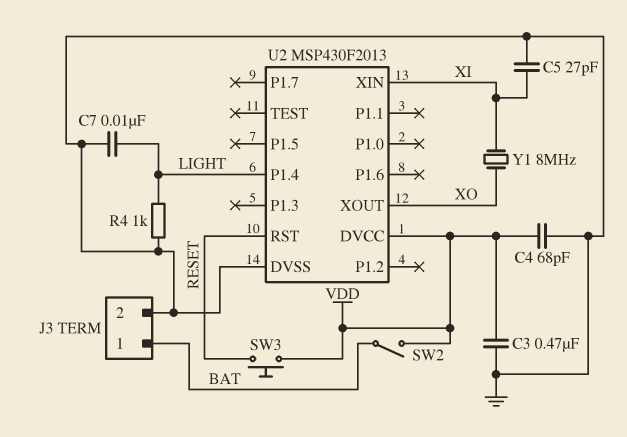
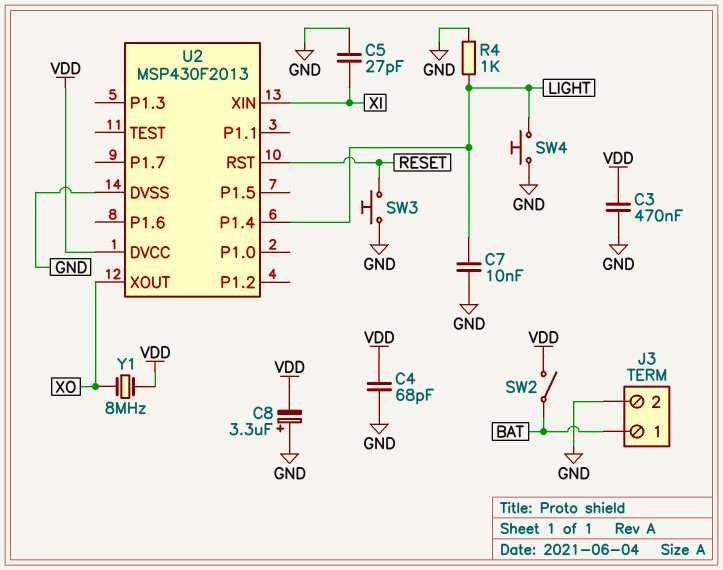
C8: none -> 3.3uF (plus GND, minus VDD)
SW3: button (RESET, VDD) -> button (GND, RESET)
SW4: none -> button (GND, LIGHT)
Y1: 8MHz (XI, XO) -> 8MHz (VDD, XO)

